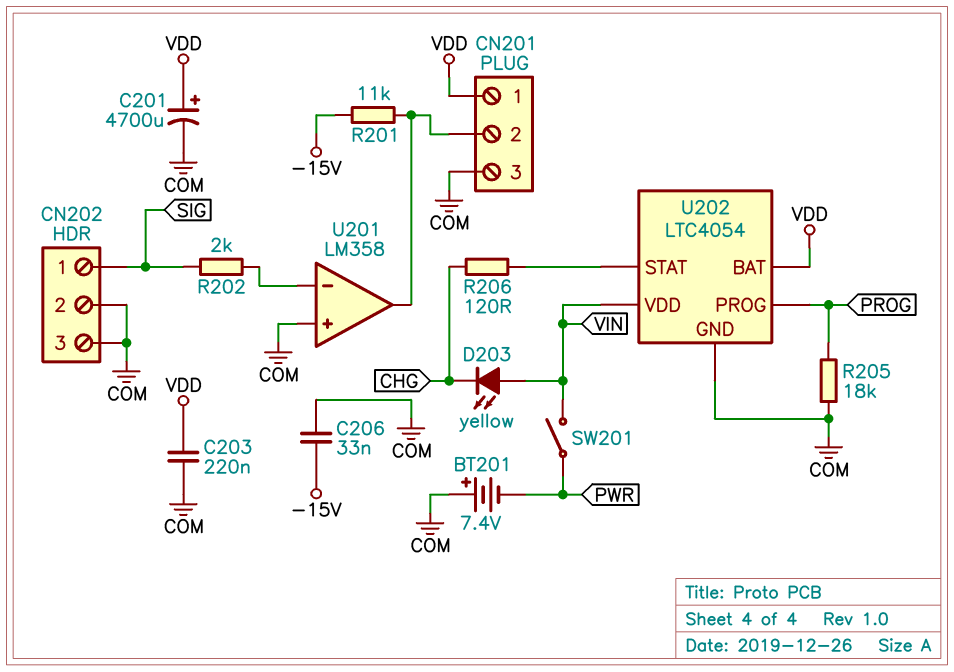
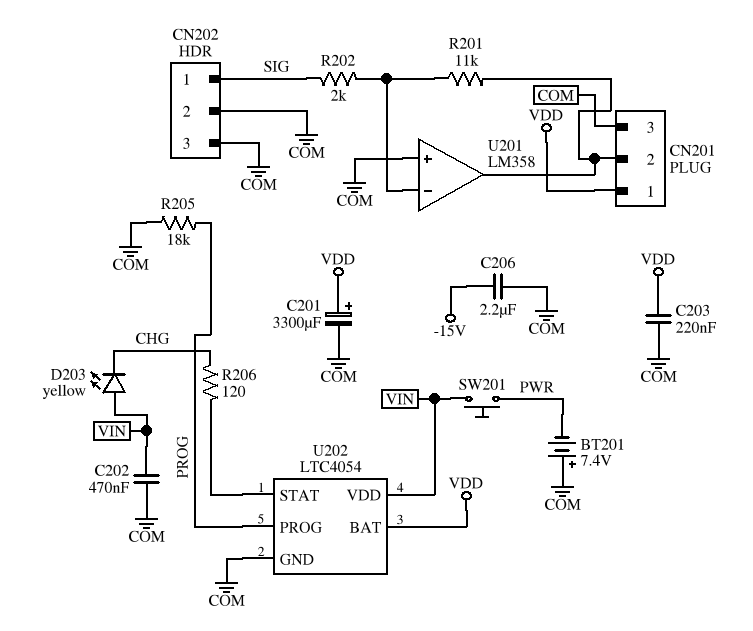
C201: 4700uF (plus VDD, minus COM) -> 3300uF (plus VDD, minus COM)
C202: none -> 470nF (COM, VIN)
C206: 33nF (-15V, COM) -> 2.2uF (-15V, COM)
R201: 11k (-15V, CN201/2) -> 11k (CN201/2, U201/in-)
SW201: switch (PWR, VIN) -> button (PWR, VIN)

